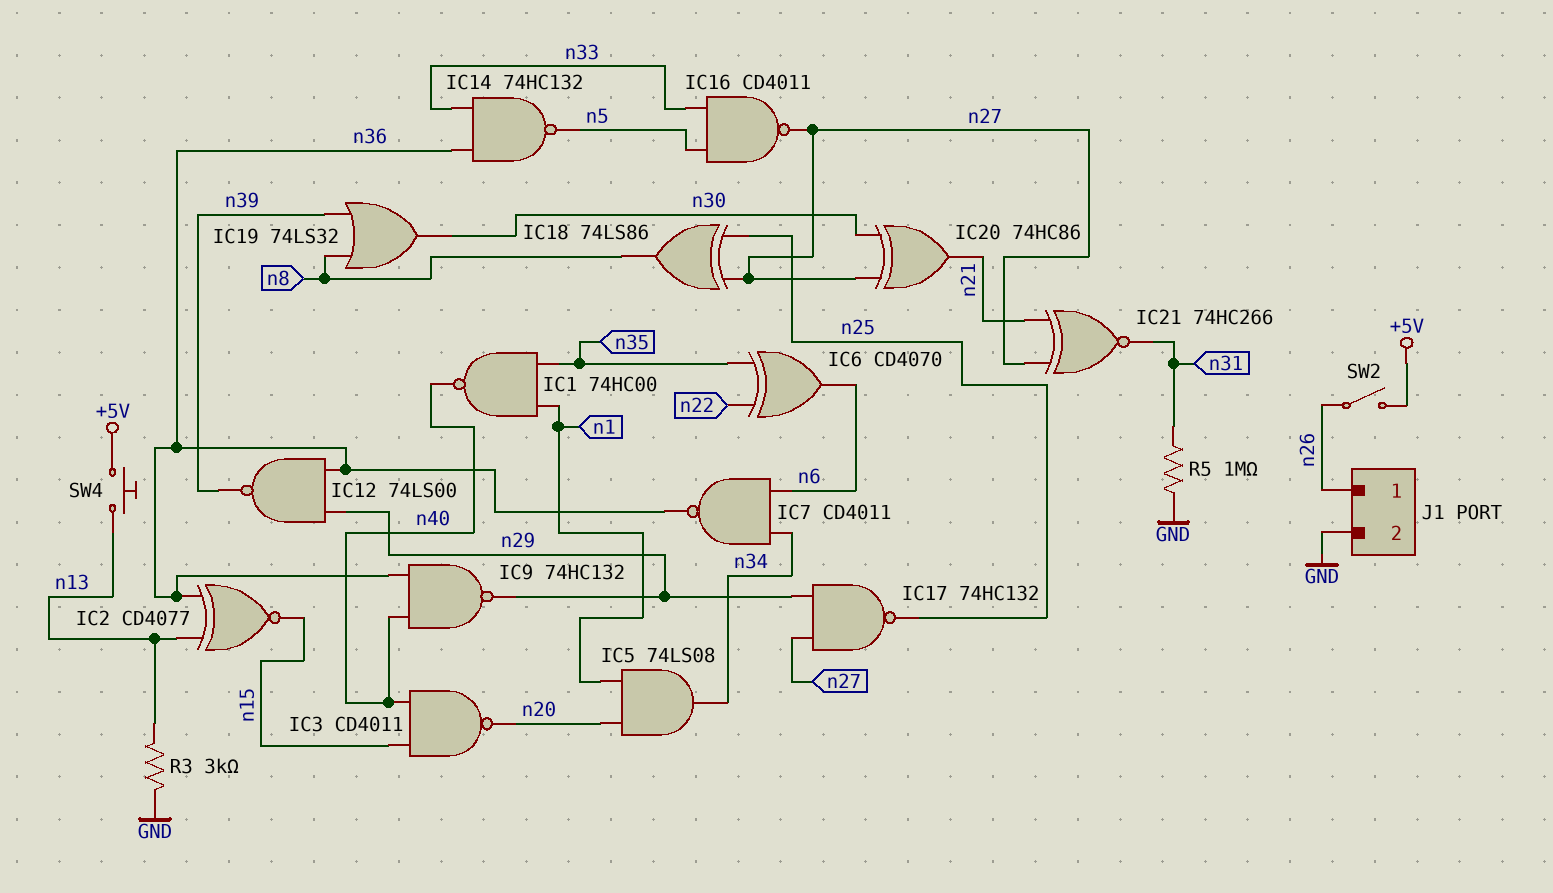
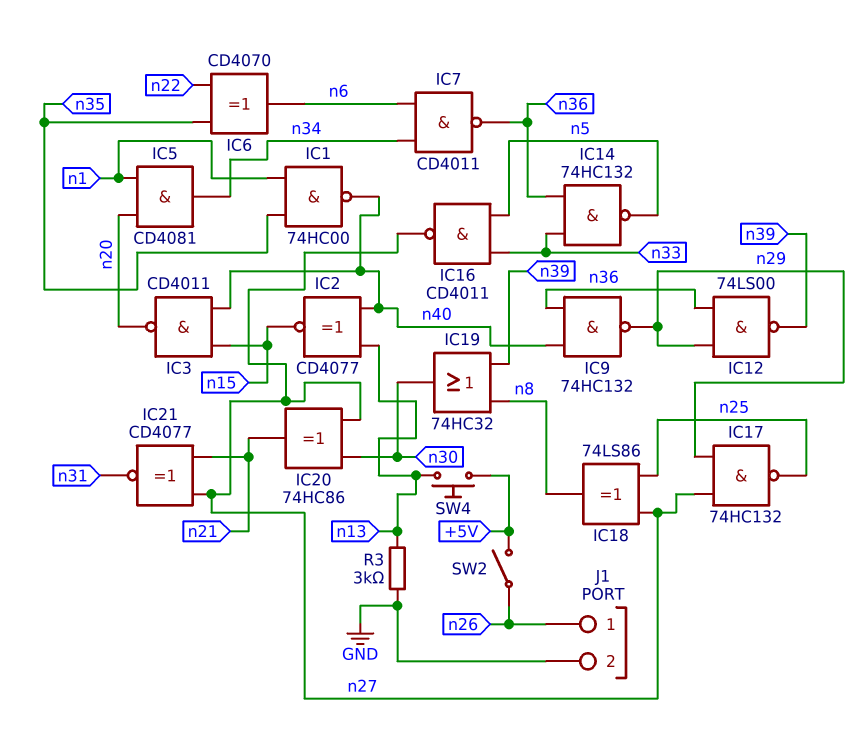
IC2: XNOR CD4077 (in n13, in n36, out n15) -> XNOR CD4077 (in n13, in n40, out n15)
IC5: AND 74LS08 (in n1, in n20, out n34) -> AND CD4081 (in n1, in n20, out n34)
IC19: OR 74LS32 (in n8, in n39, out n30) -> OR 74HC32 (in n8, in n39, out n30)
IC21: XNOR 74HC266 (in n21, in n27, out n31) -> XNOR CD4077 (in n21, in n27, out n31)
R5: 1M (GND, n31) -> none

